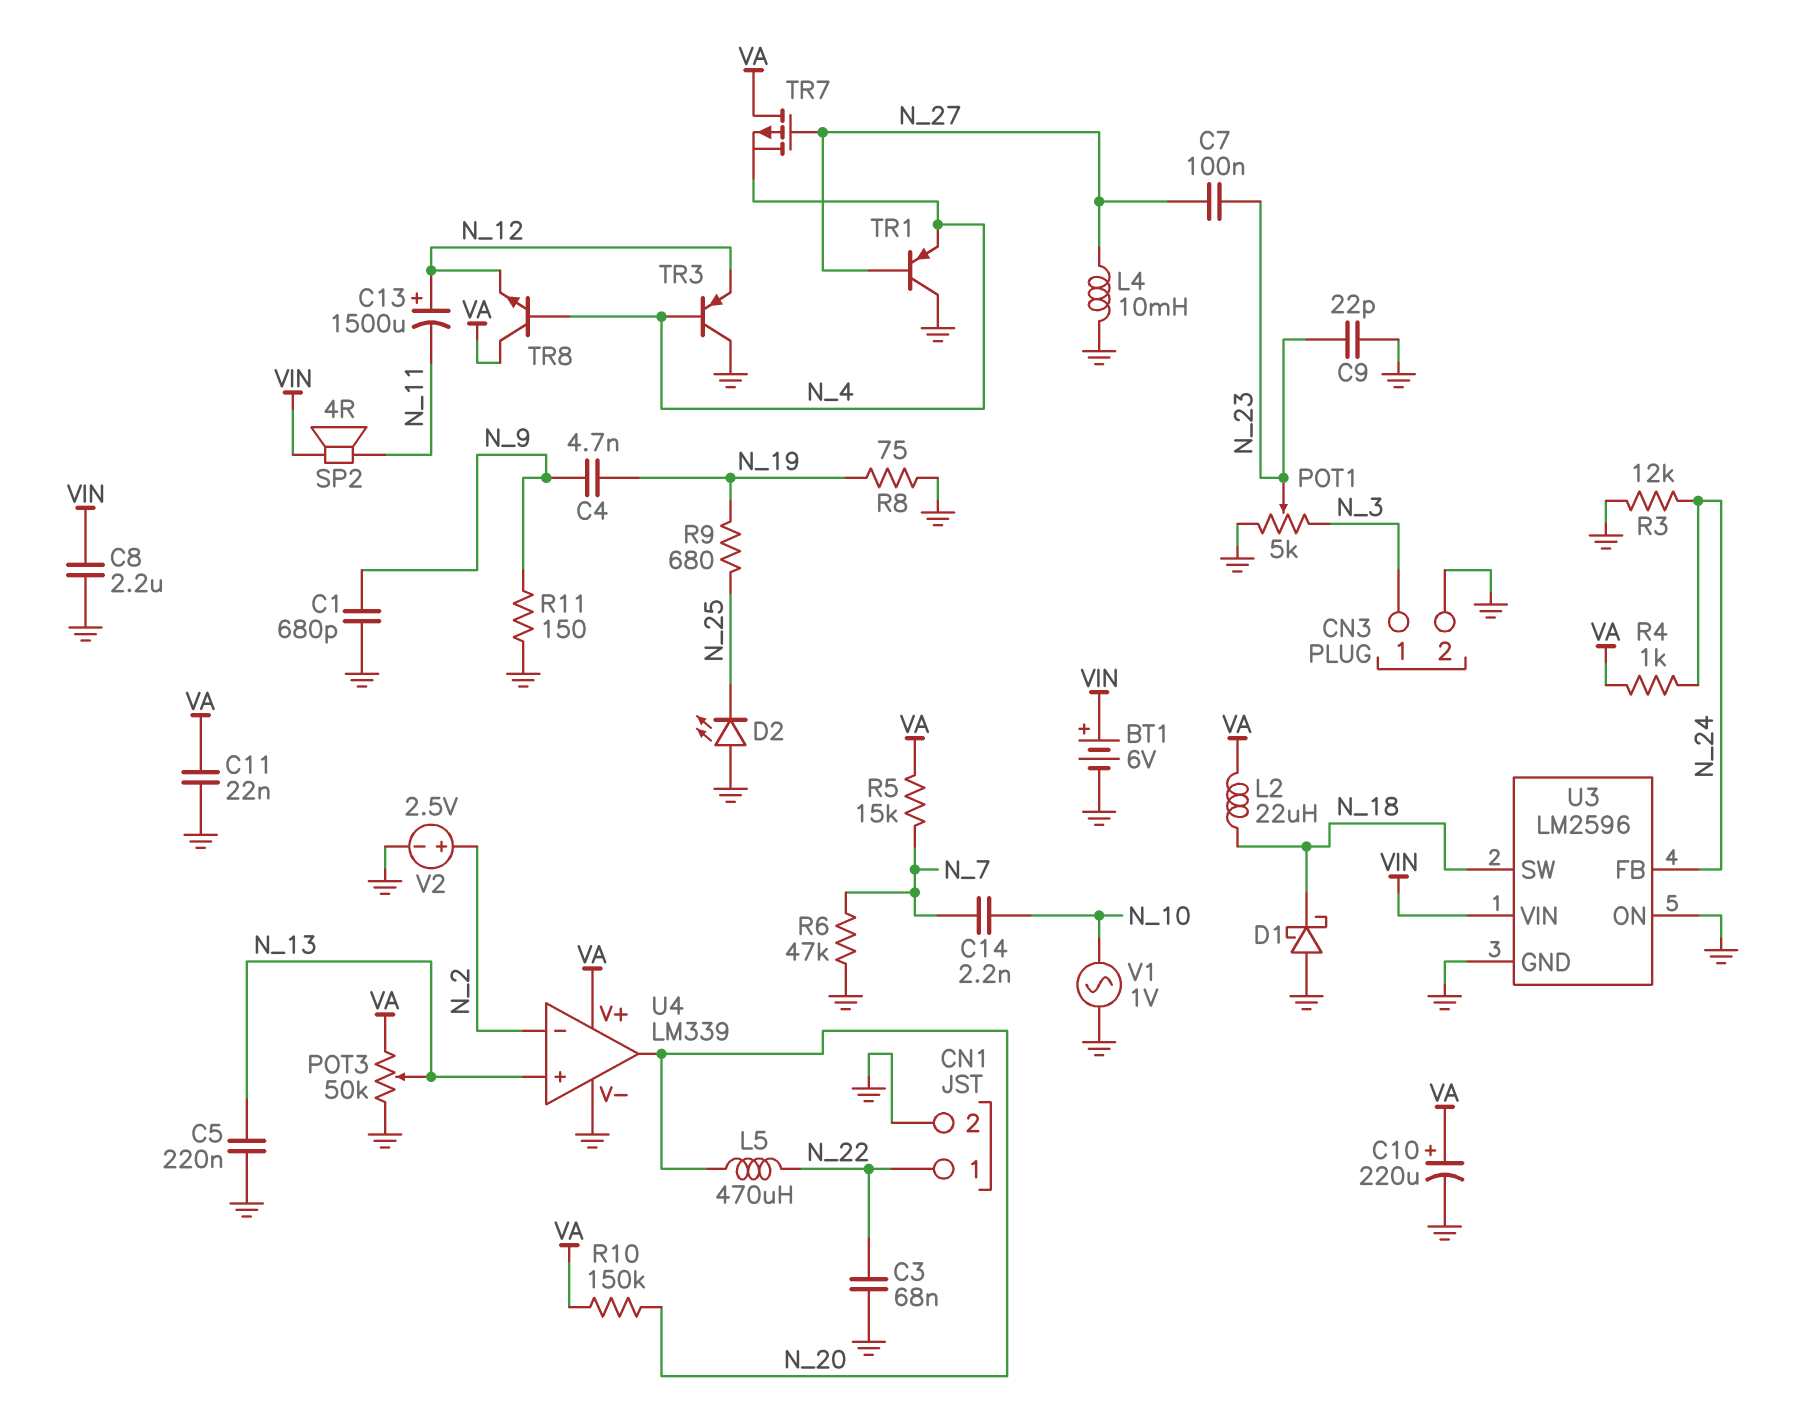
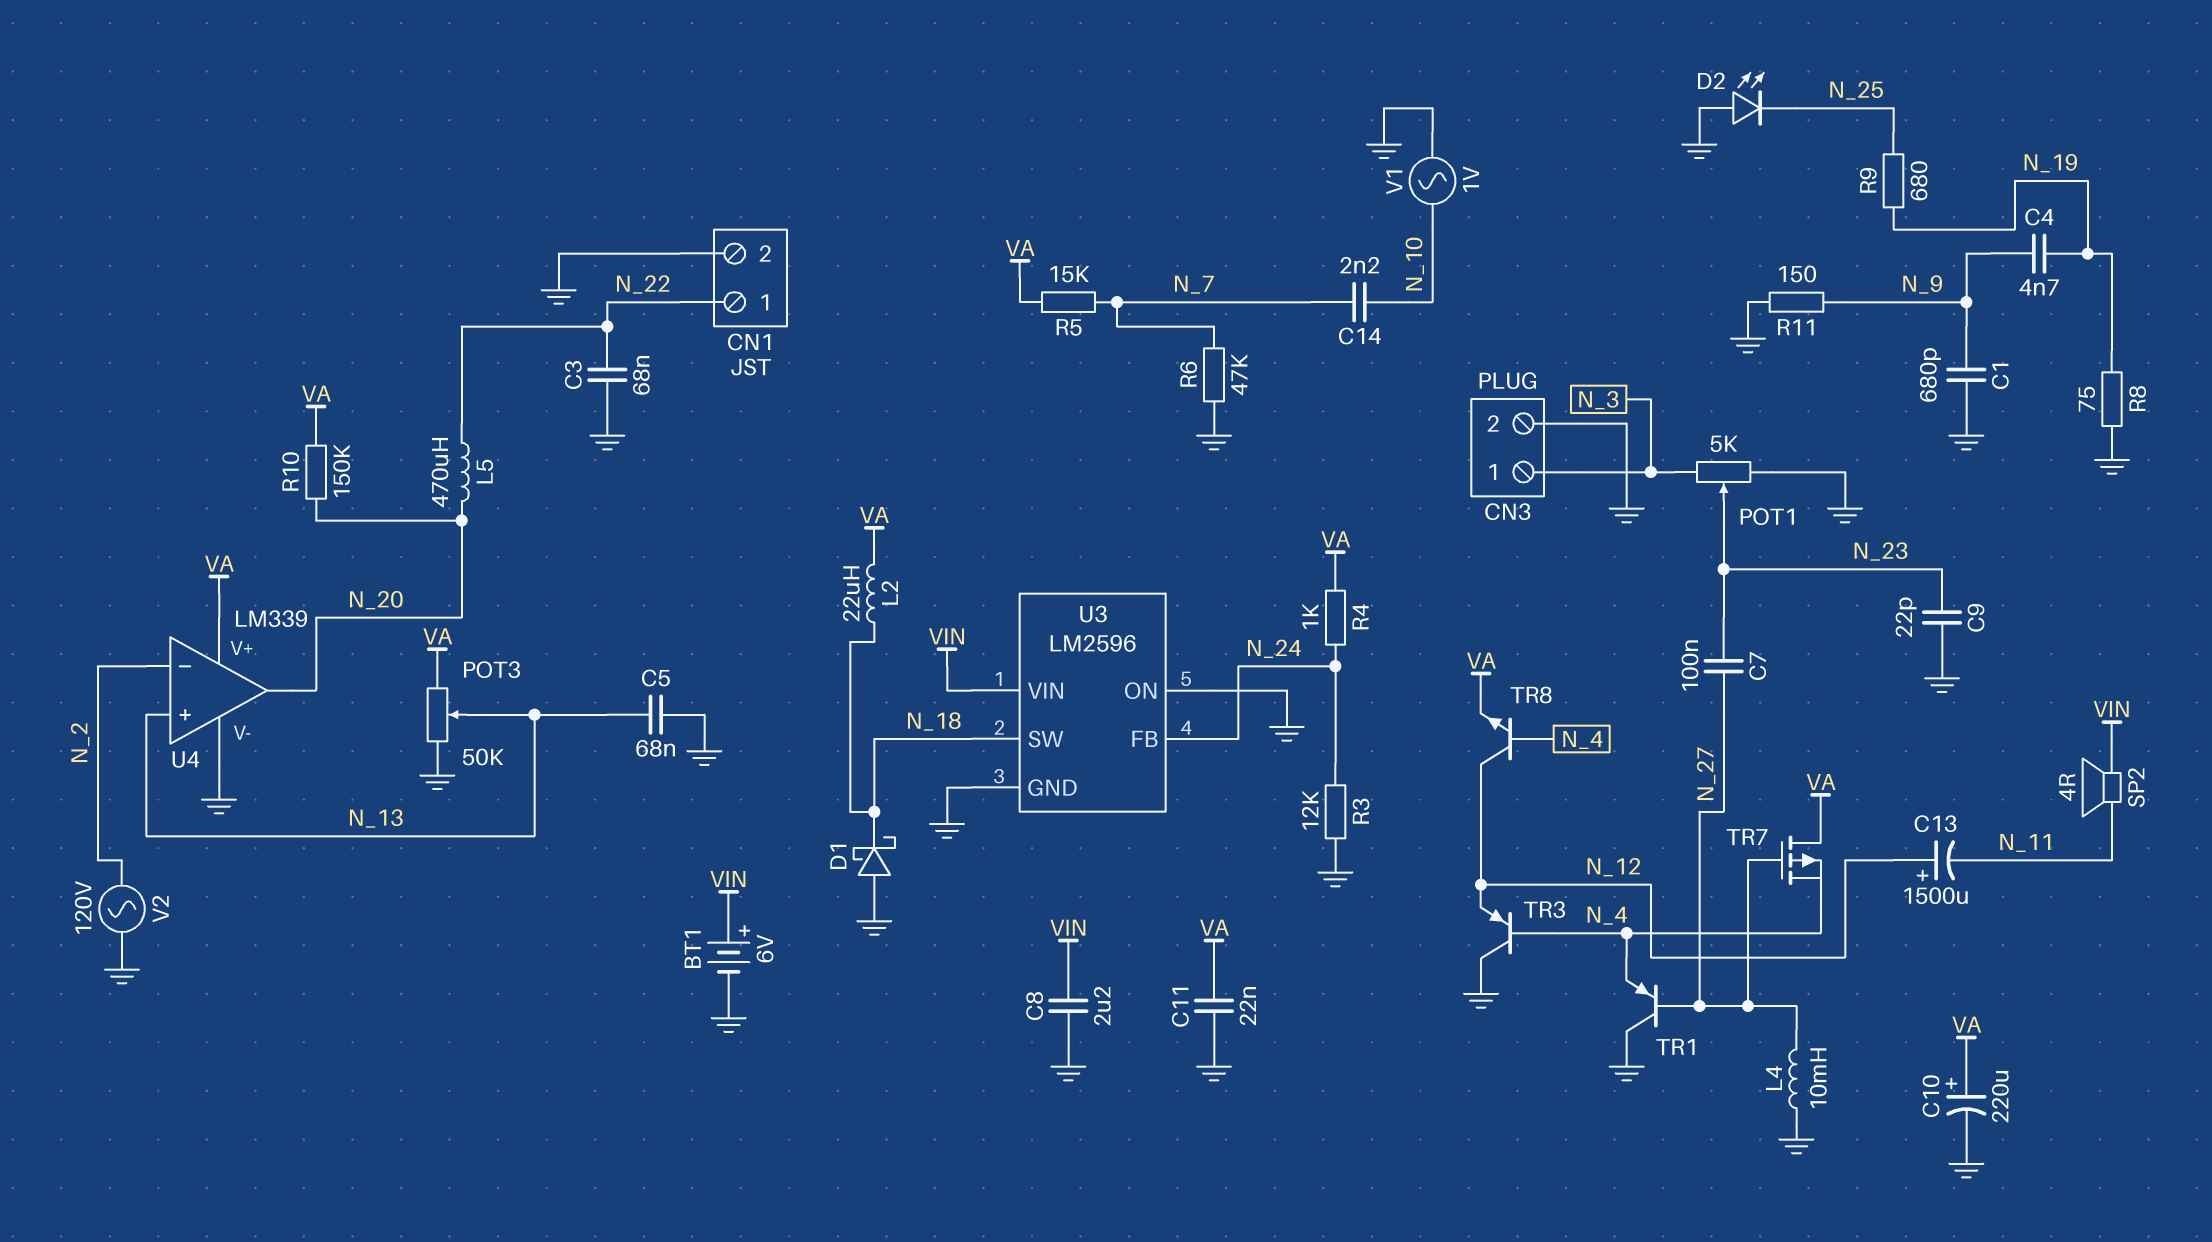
C5: 220nF (GND, N_13) -> 68nF (GND, N_13)
TR8: NPN (B N_4, C VA, E N_12) -> NPN (B N_4, C N_12, E VA)
V2: 2.5V (plus N_2, minus GND) -> AC 120V (GND, N_2)

